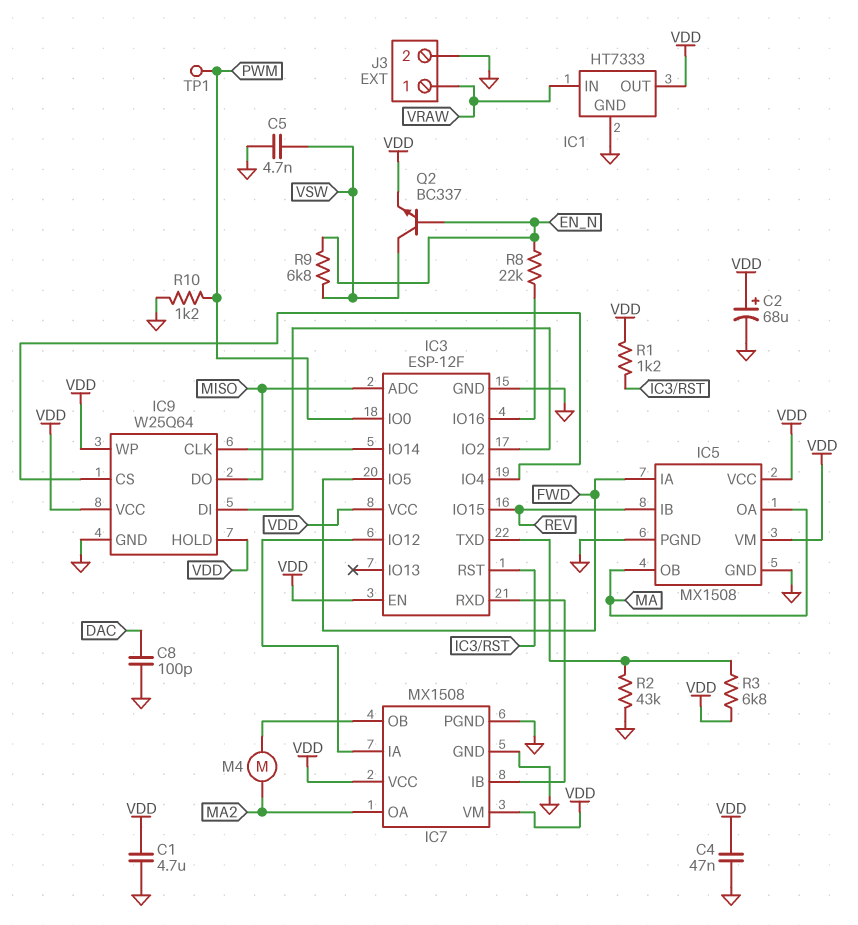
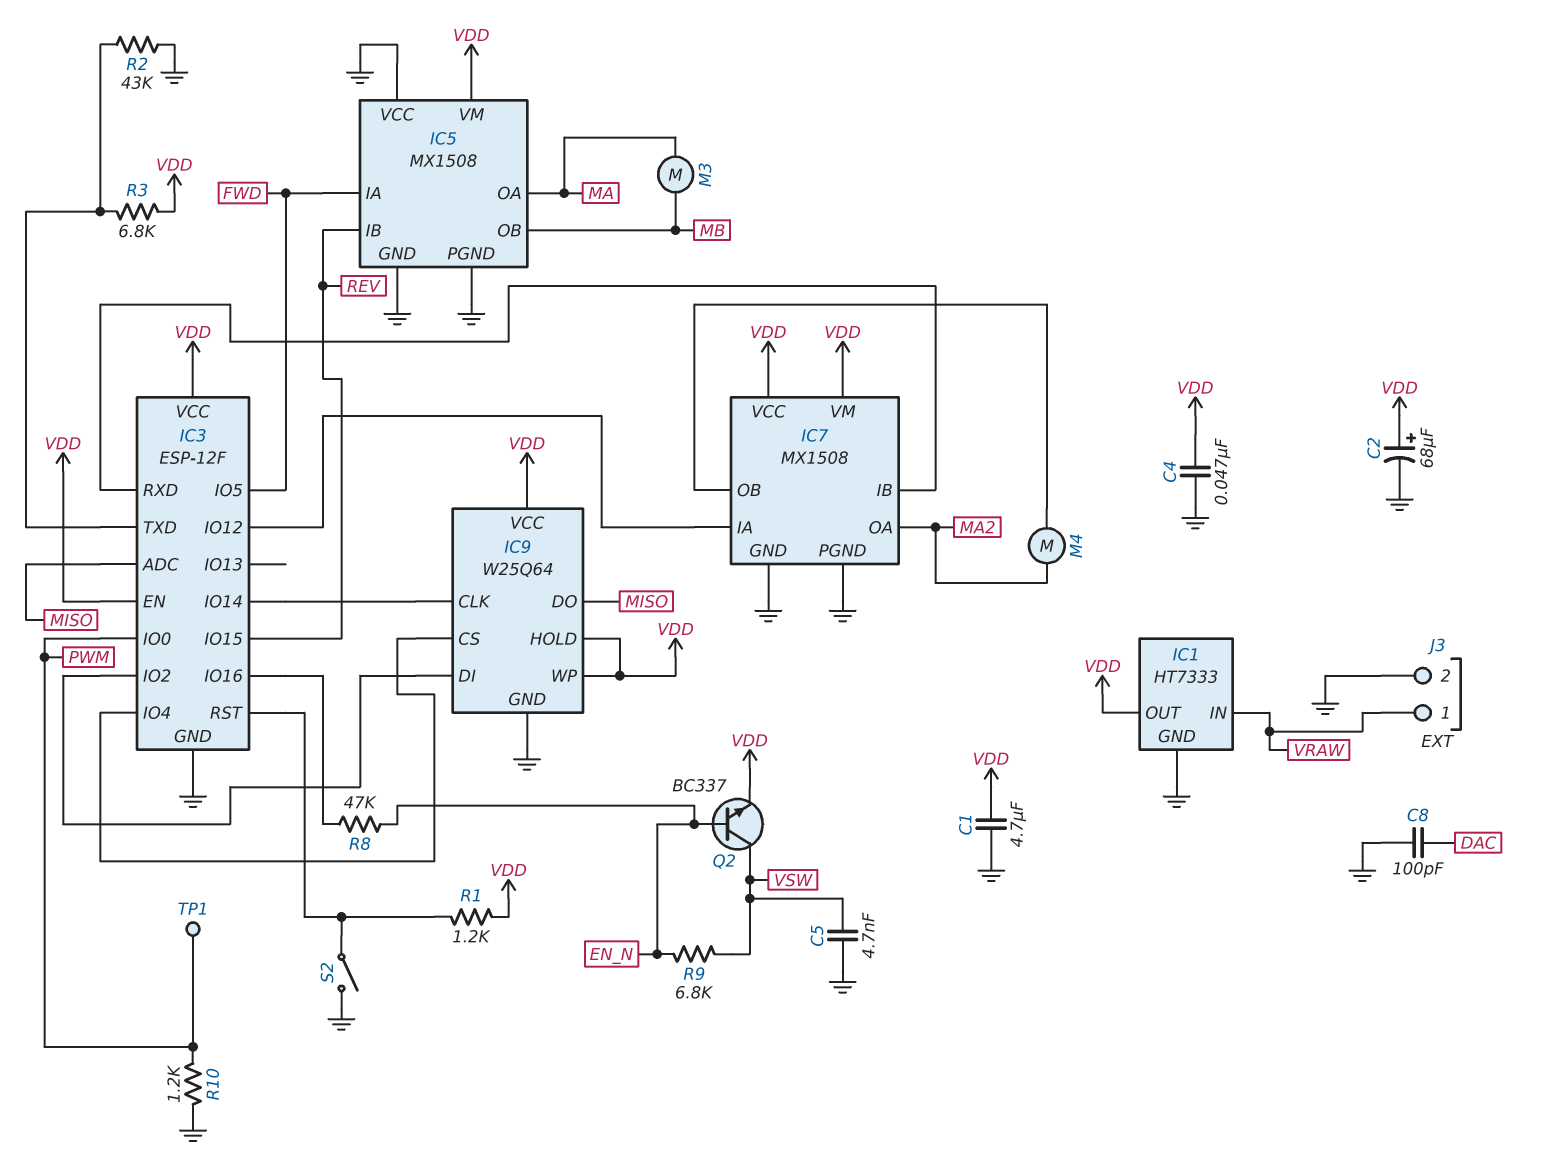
IC5 pin OB: MA -> MB
IC5 pin VCC: VDD -> GND
M3: none -> motor (MA, MB)
R8: 22k (EN_N, IC3/IO16) -> 47k (EN_N, IC3/IO16)
S2: none -> switch (GND, IC3/RST)

